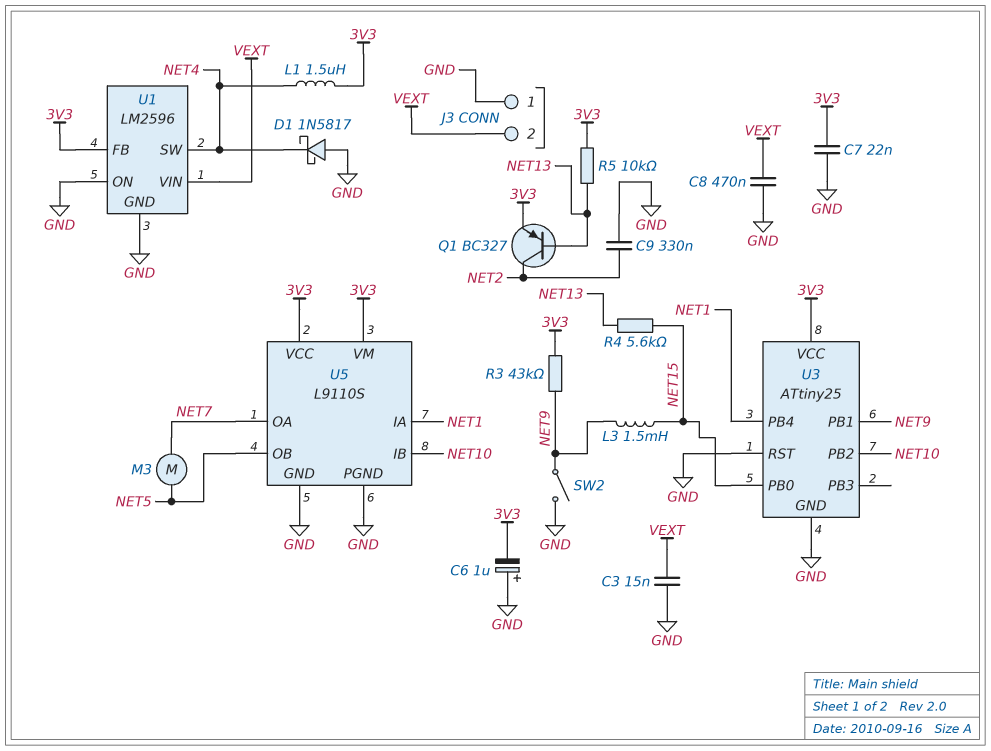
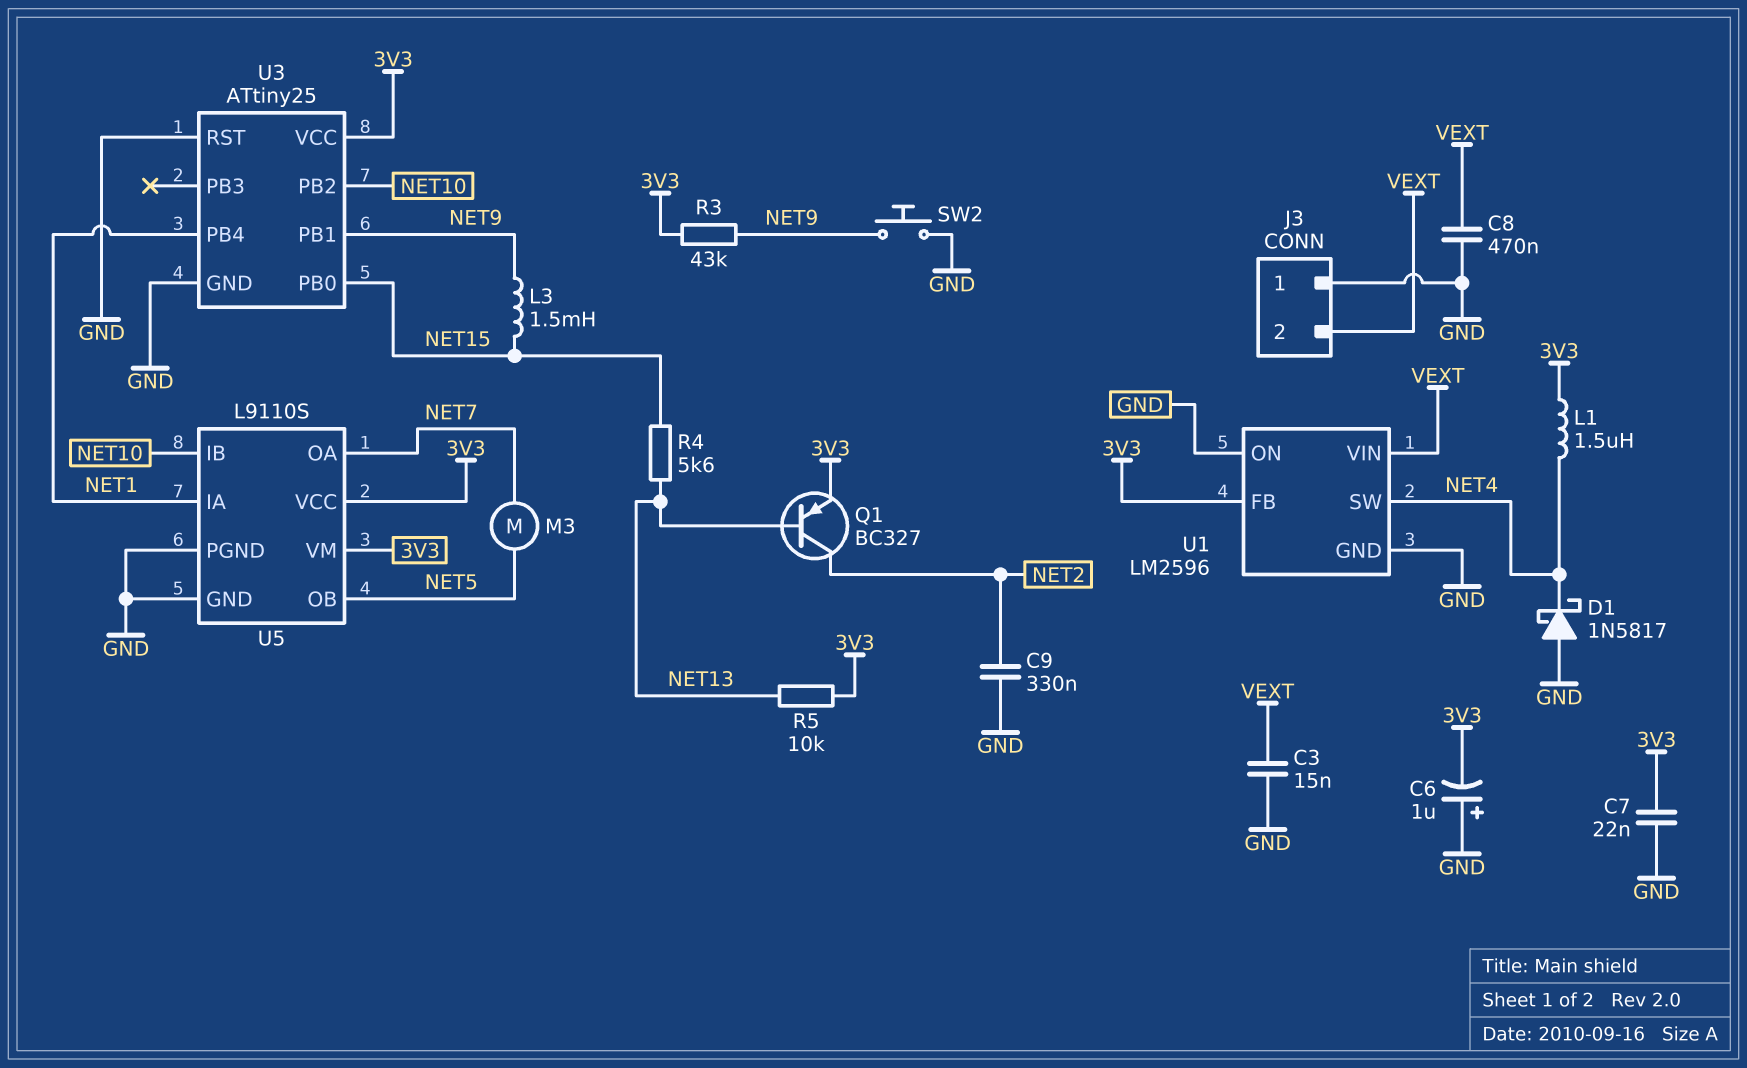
SW2: switch (GND, NET9) -> button (GND, NET9)

